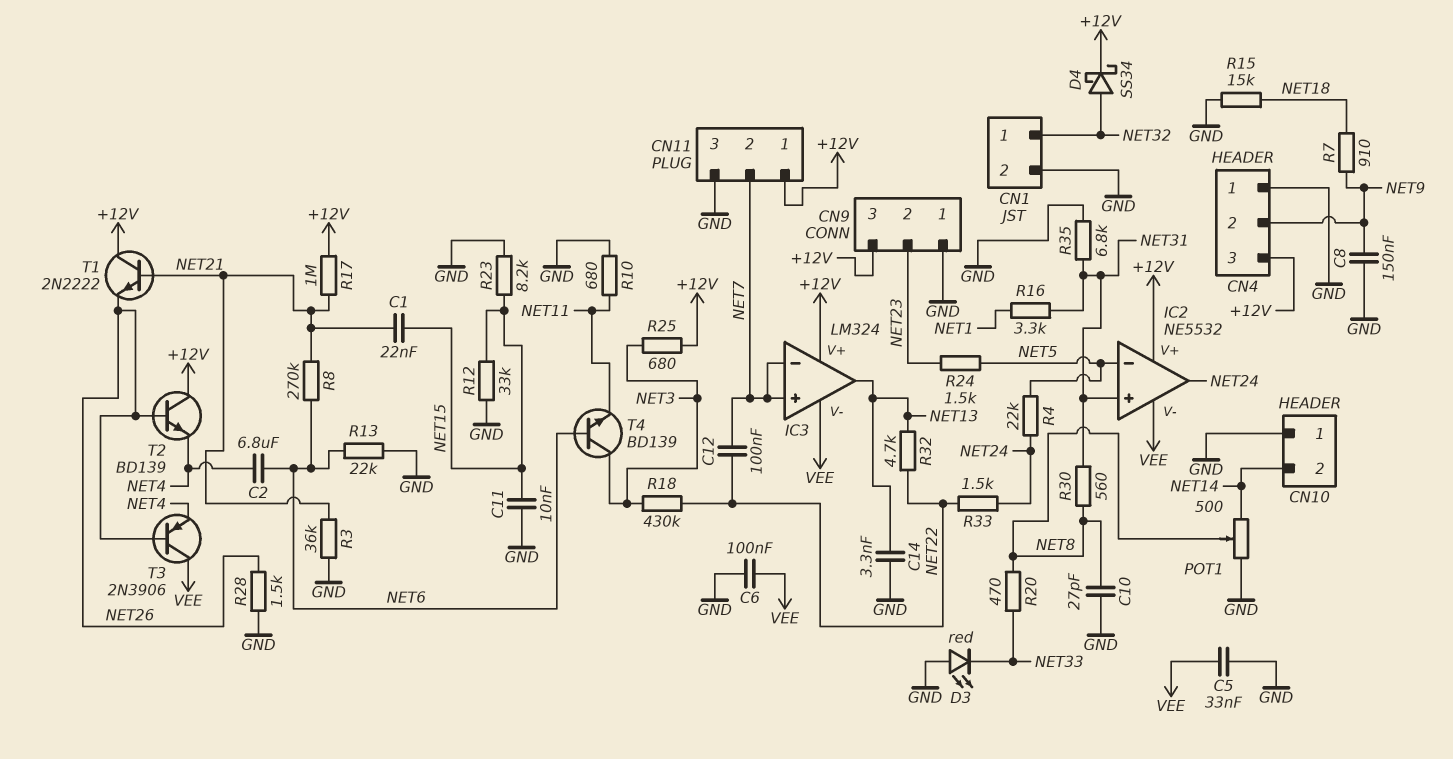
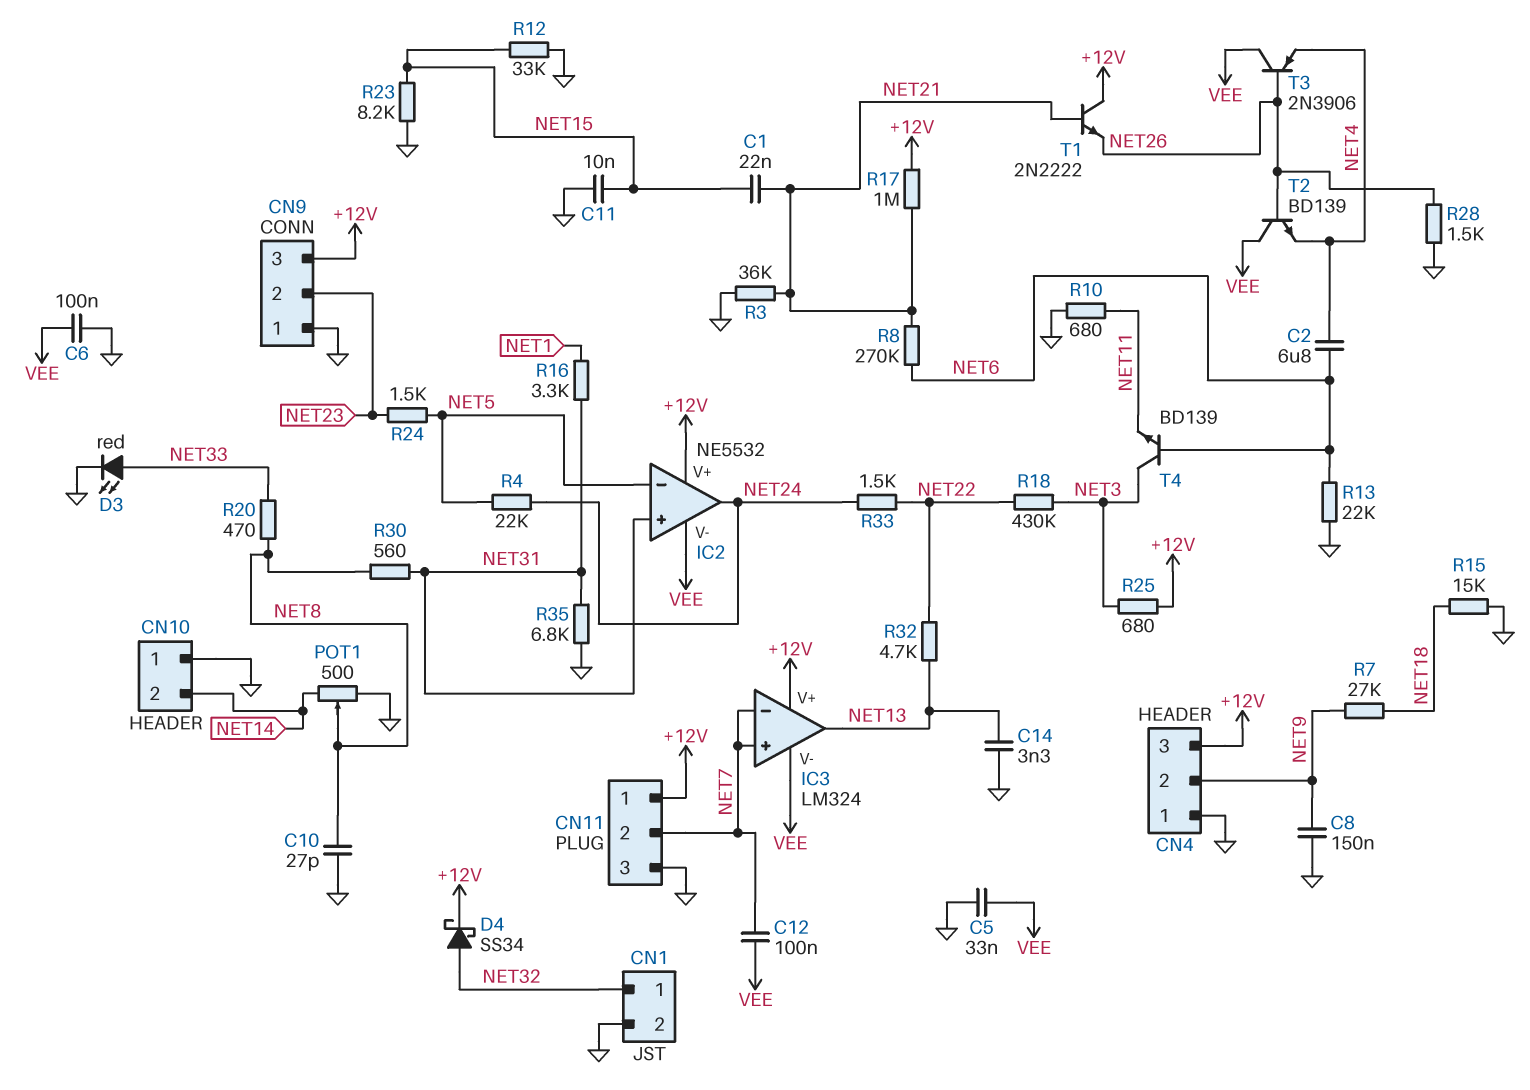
C12: 100nF (NET7, NET22) -> 100nF (NET7, VEE)
D3: LED red (A GND, K NET33) -> LED red (A NET33, K GND)
R7: 910 (NET9, NET18) -> 27k (NET9, NET18)
T2: NPN BD139 (B NET26, C +12V, E NET4) -> NPN BD139 (B NET26, C VEE, E NET4)

